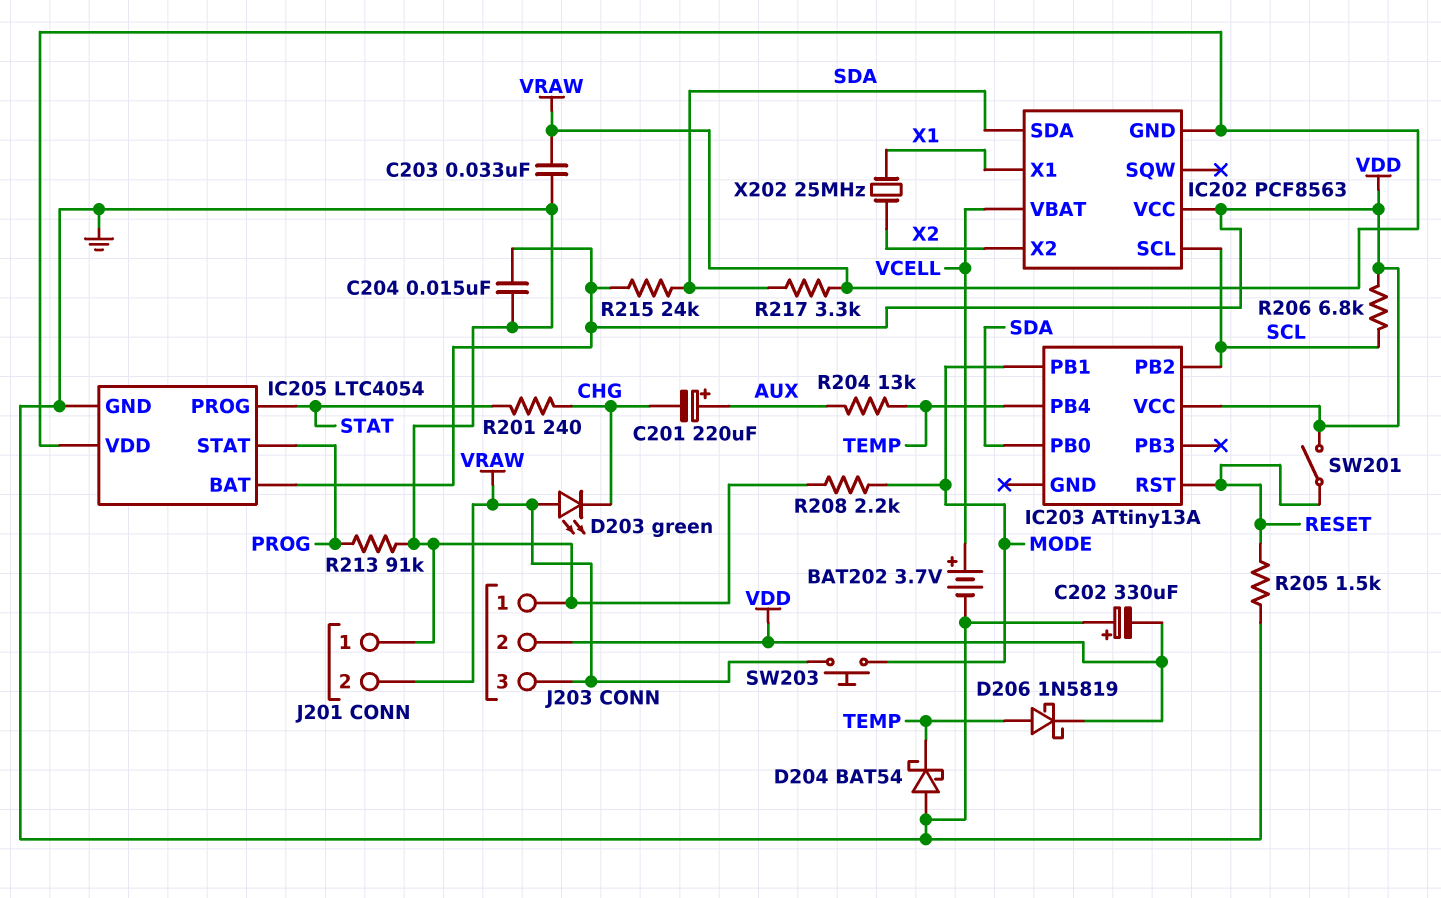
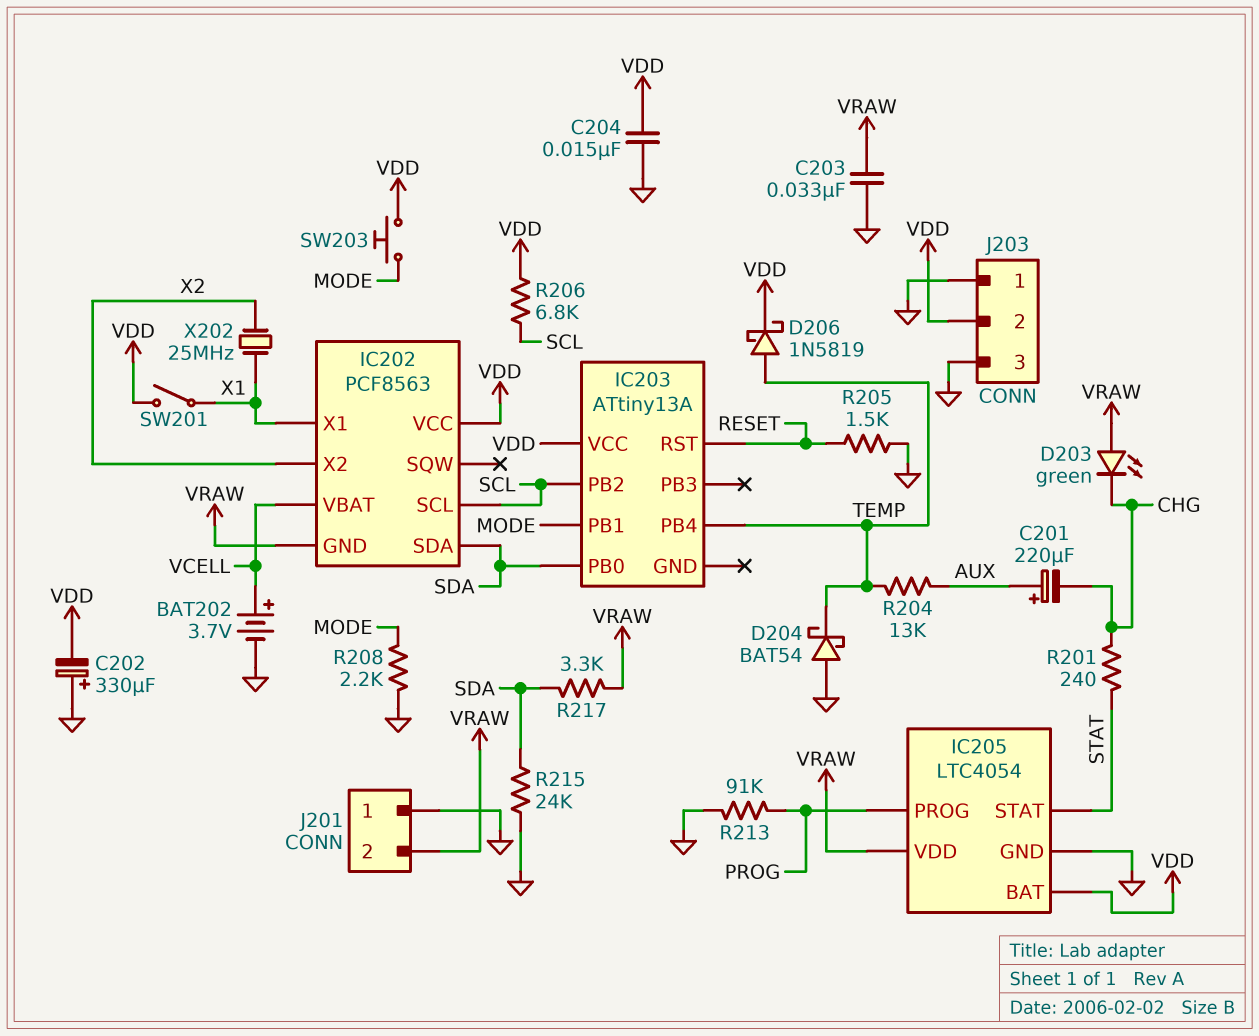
IC205 pin PROG: STAT -> PROG
IC205 pin STAT: PROG -> STAT
J203 pin 3: VRAW -> GND
R215: 24k (SDA, VDD) -> 24k (GND, SDA)
SW201: switch (RESET, VDD) -> switch (VDD, X1)
SW203: button (MODE, VRAW) -> button (MODE, VDD)

